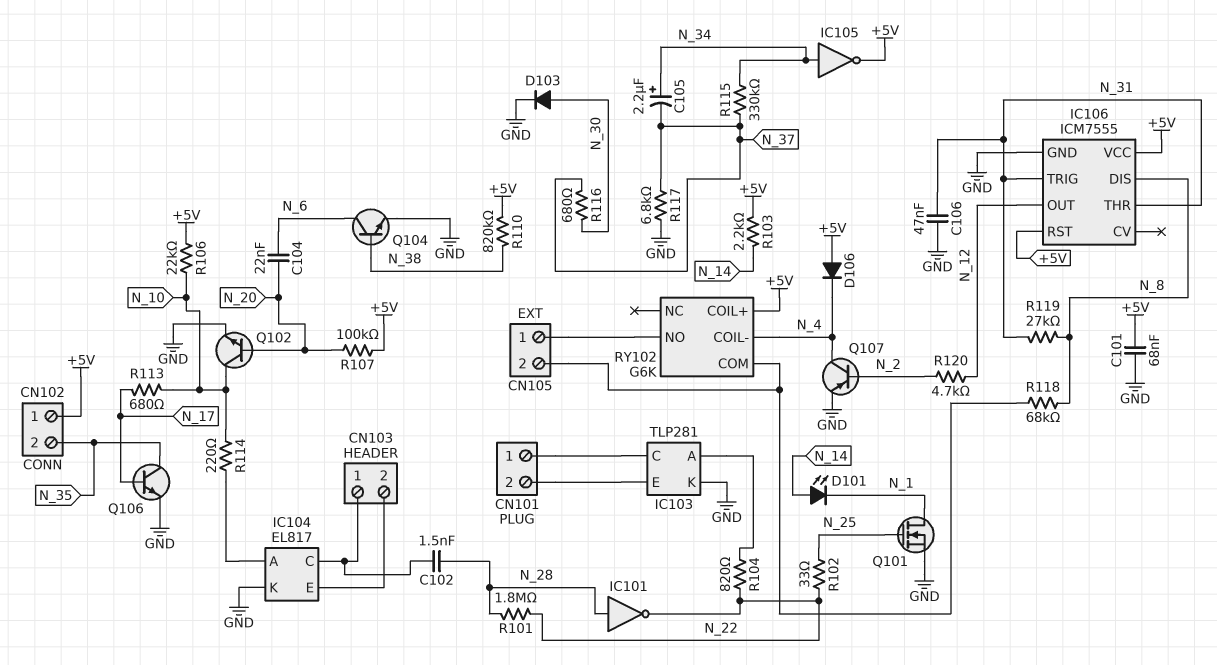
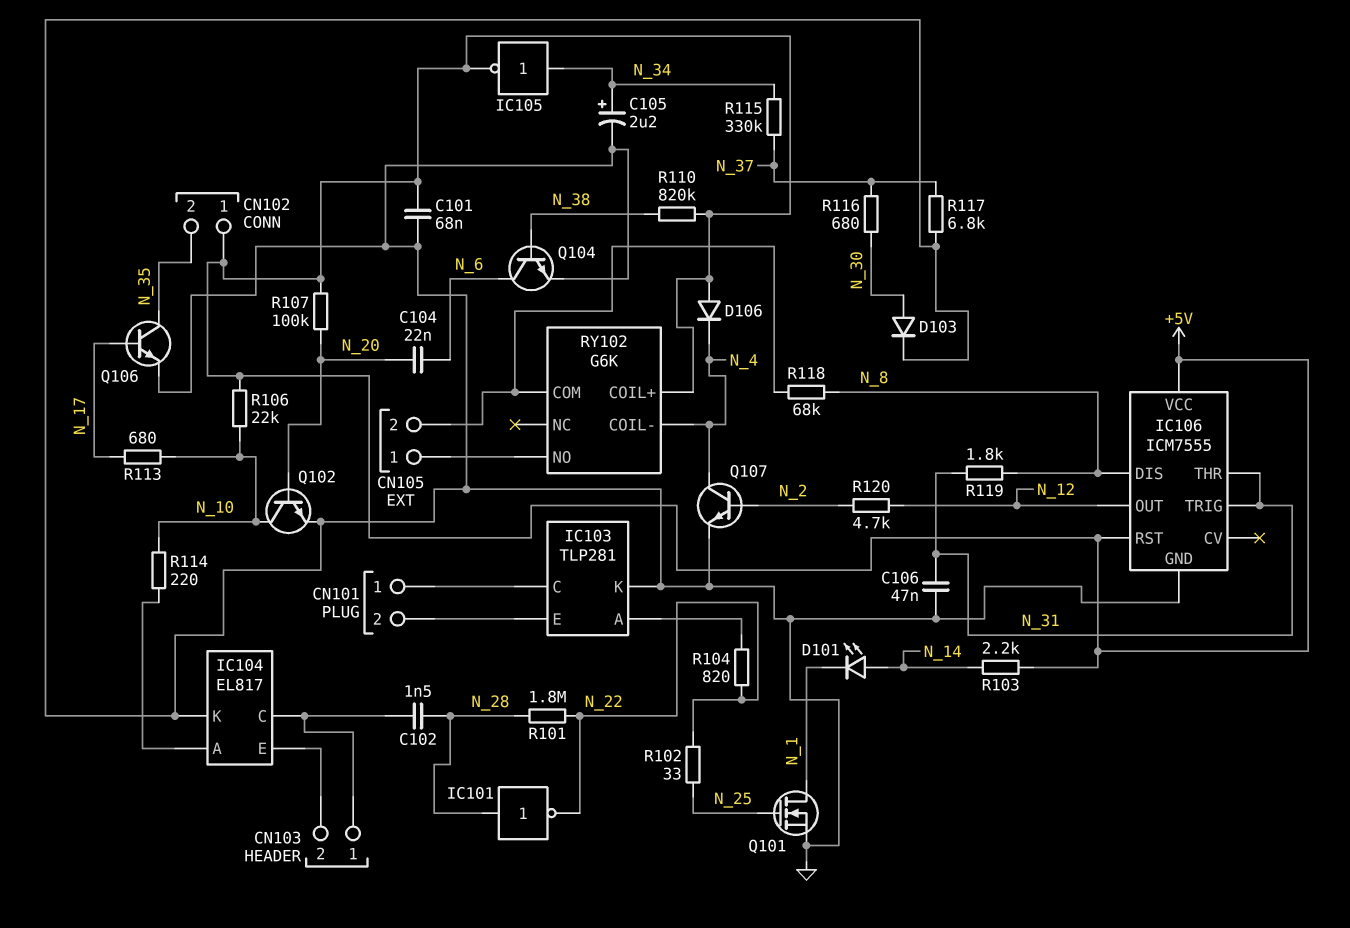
C105: 2.2uF (plus N_34, minus N_37) -> 2.2uF (plus N_34, minus GND)
Q107: PNP (B N_2, C N_4, E GND) -> NPN (B N_2, C N_4, E GND)
R119: 27k (N_8, N_31) -> 1.8k (N_8, N_31)

